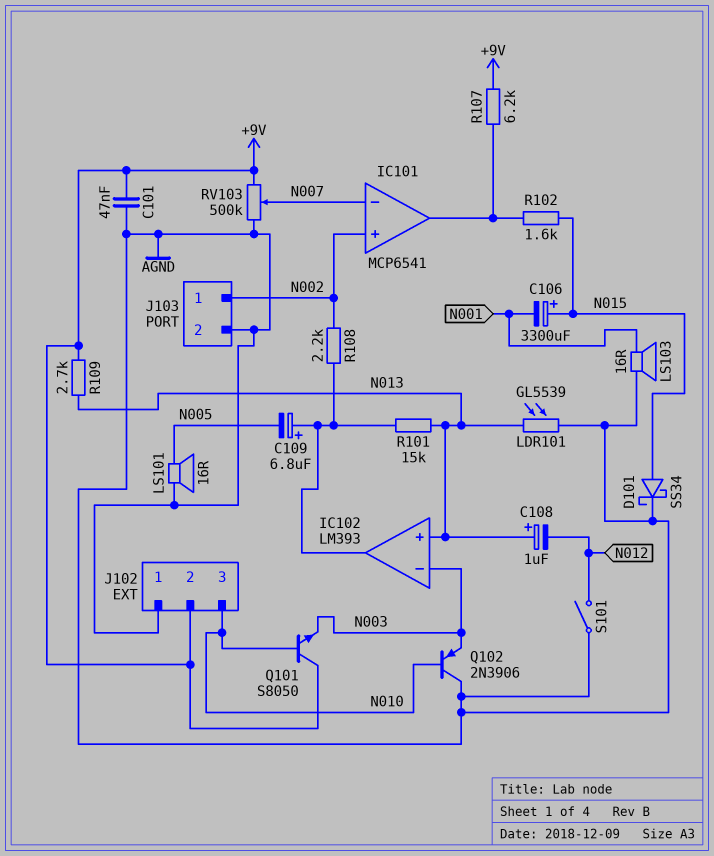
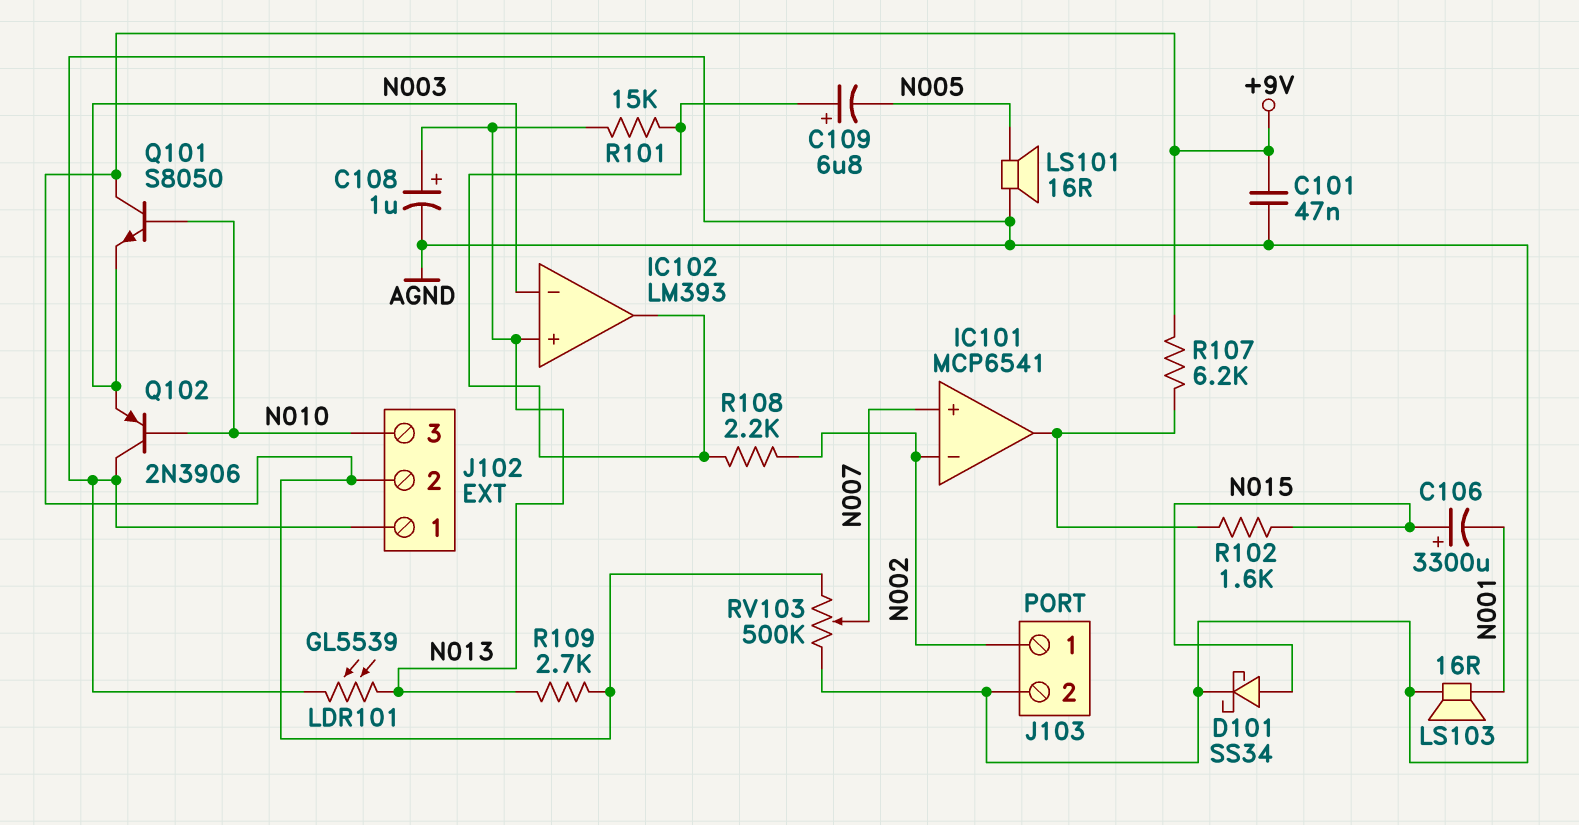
C108: 1uF (plus N013, minus N012) -> 1uF (plus N013, minus AGND)
IC101 pin in+: N002 -> N007
IC101 pin in-: N007 -> N002
S101: switch (AGND, N012) -> none

